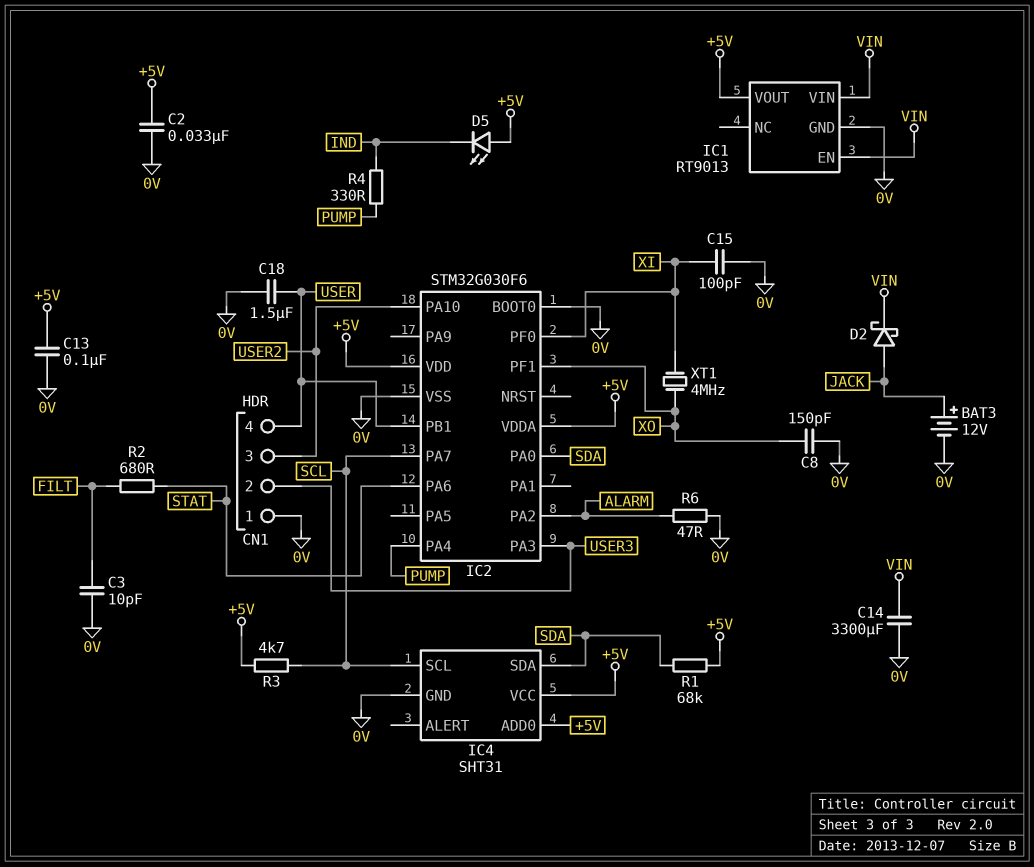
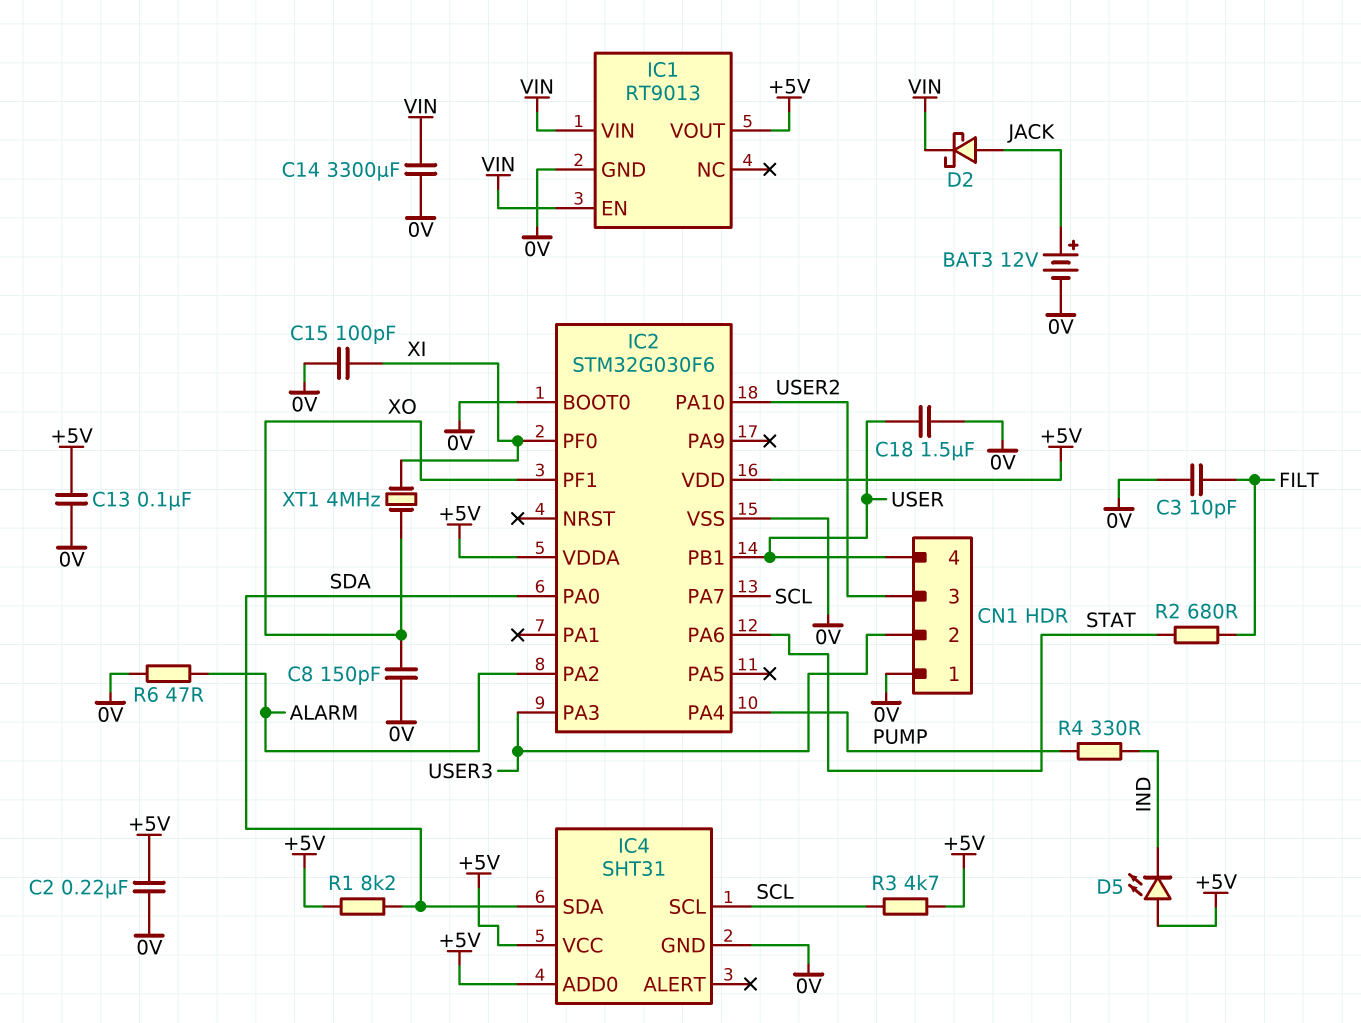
C2: 33nF (+5V, 0V) -> 220nF (+5V, 0V)
R1: 68k (+5V, SDA) -> 8.2k (+5V, SDA)

